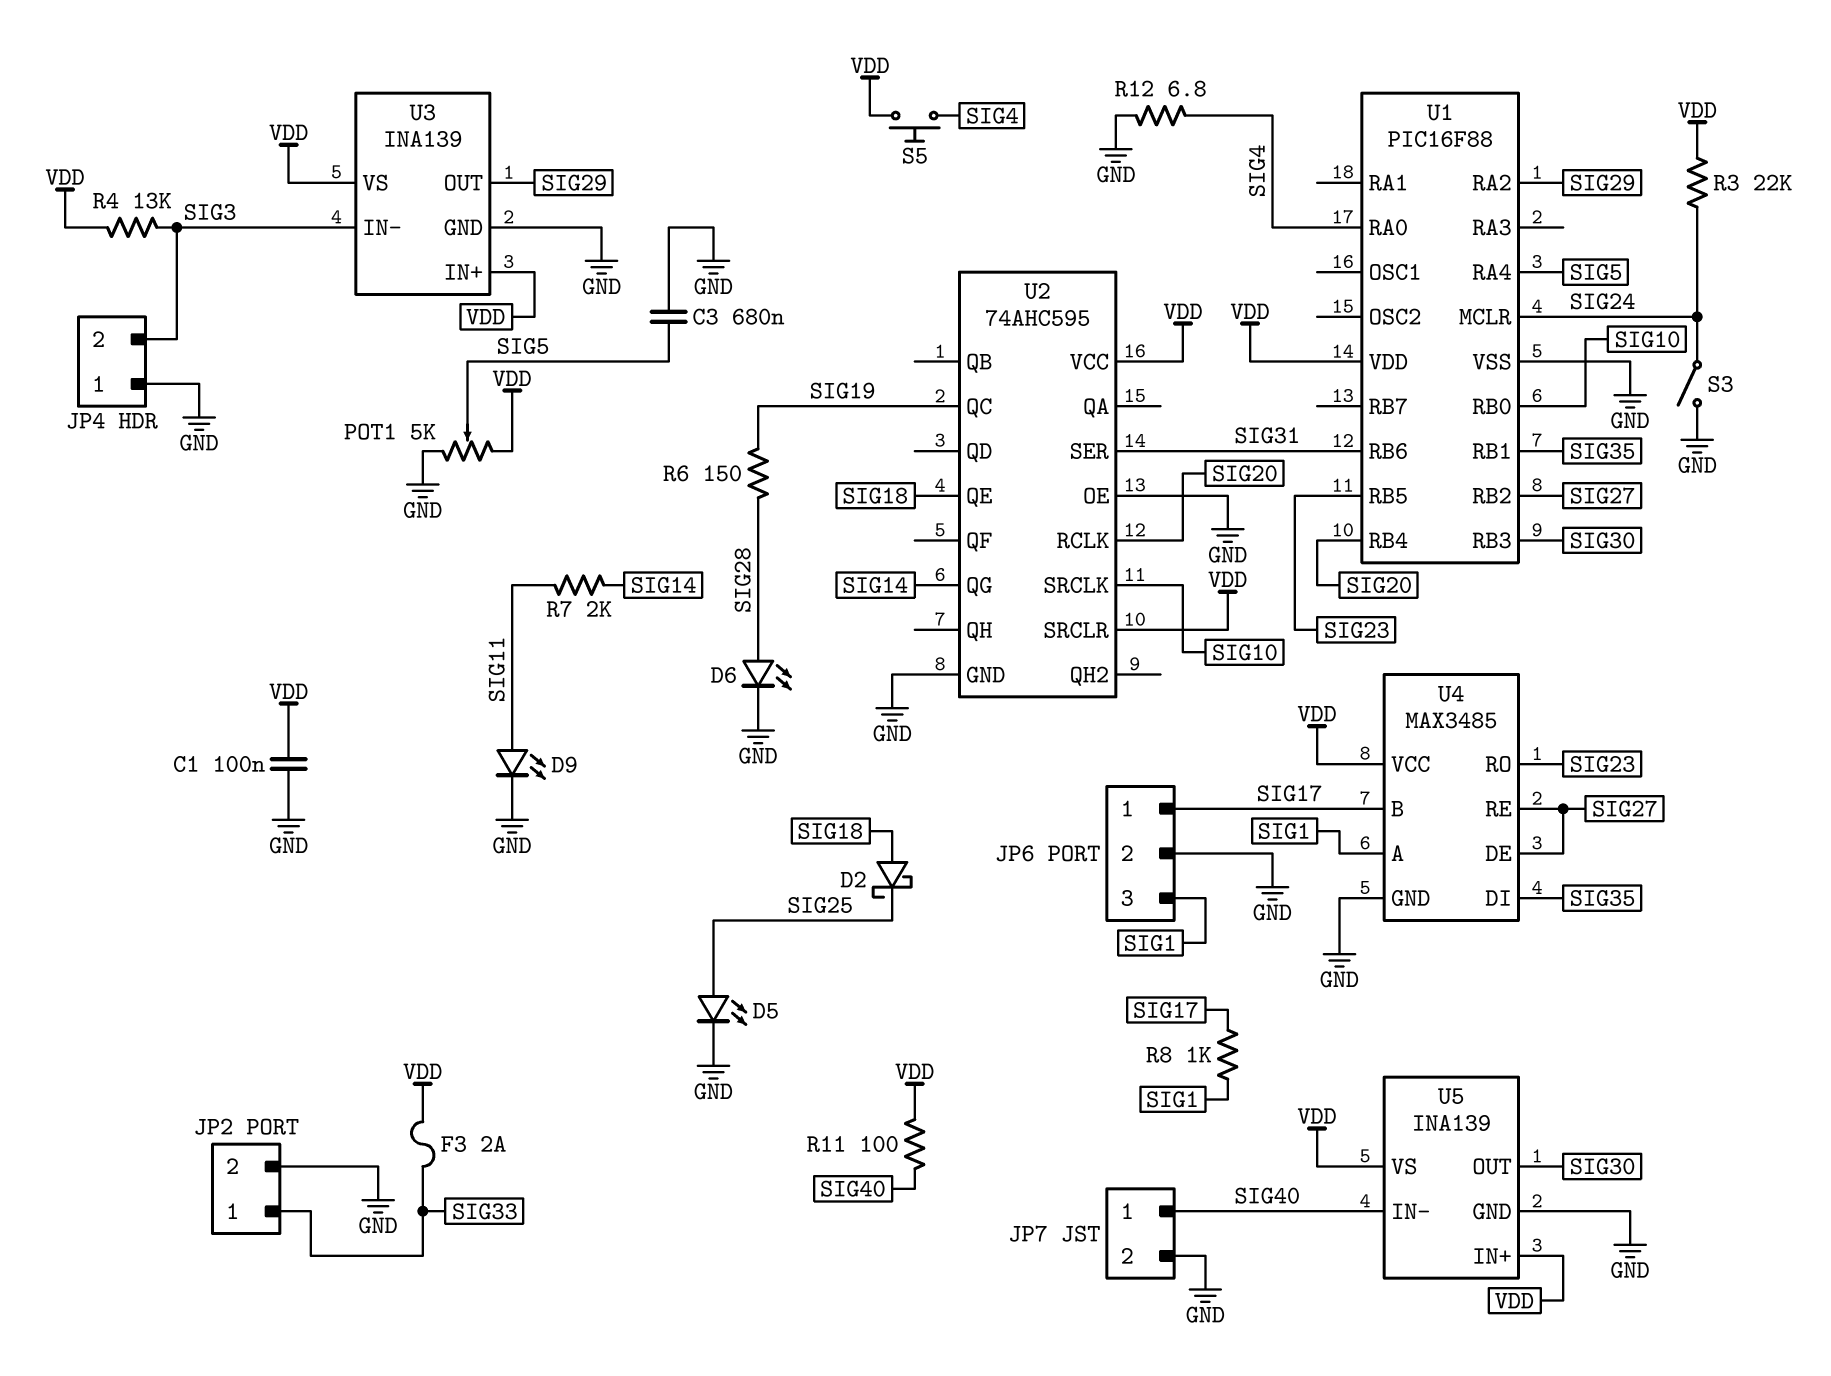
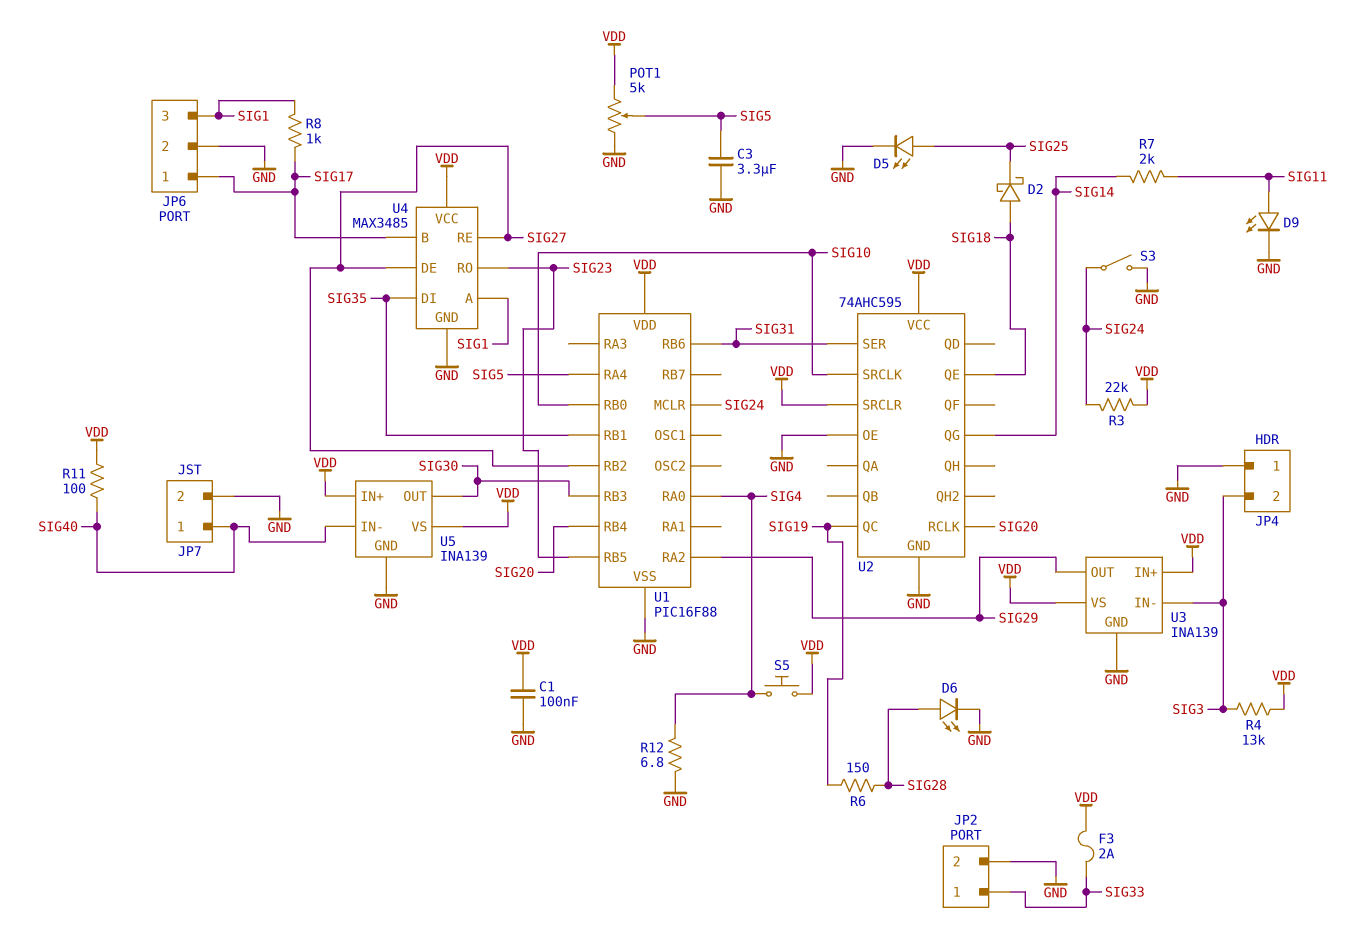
C3: 680nF (GND, SIG5) -> 3.3uF (GND, SIG5)

